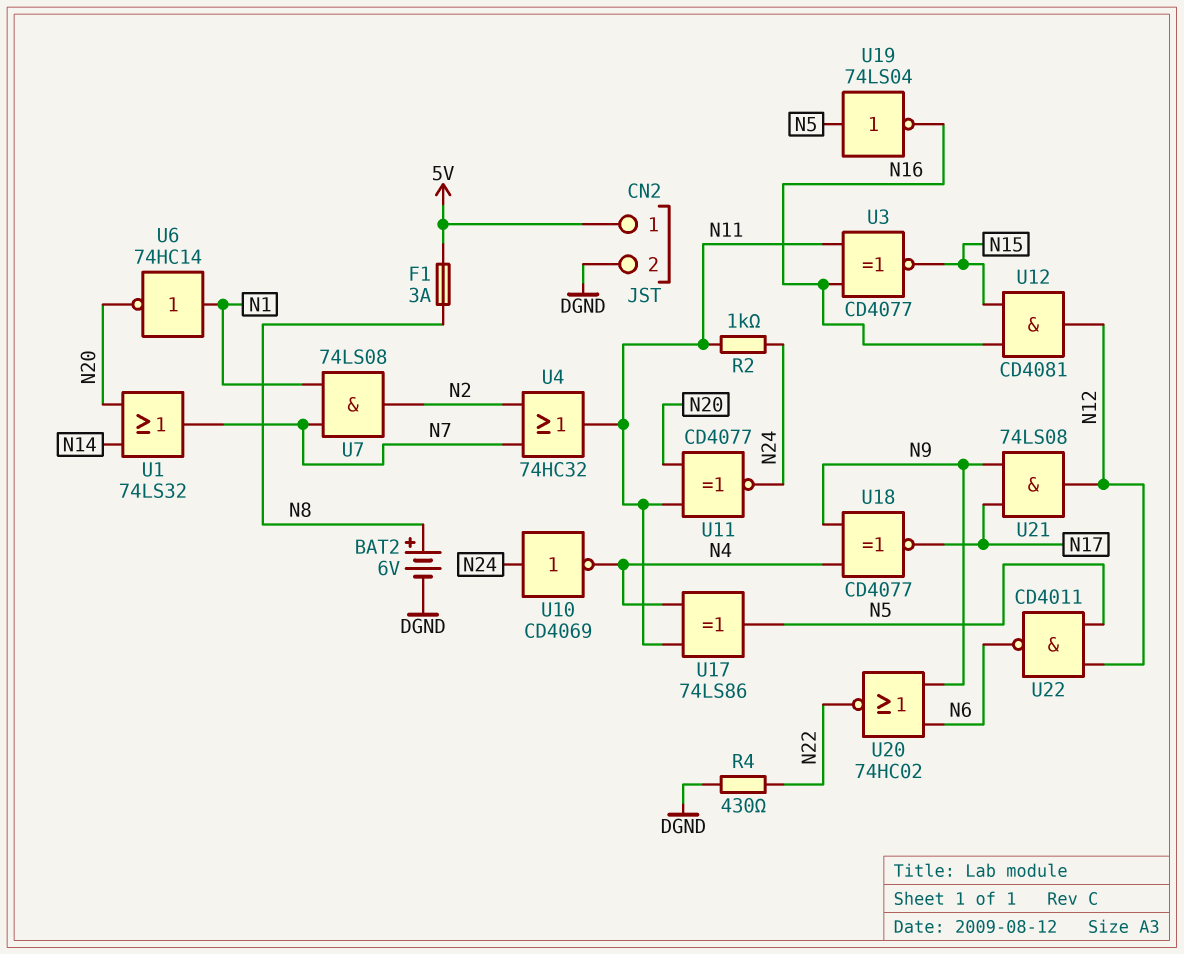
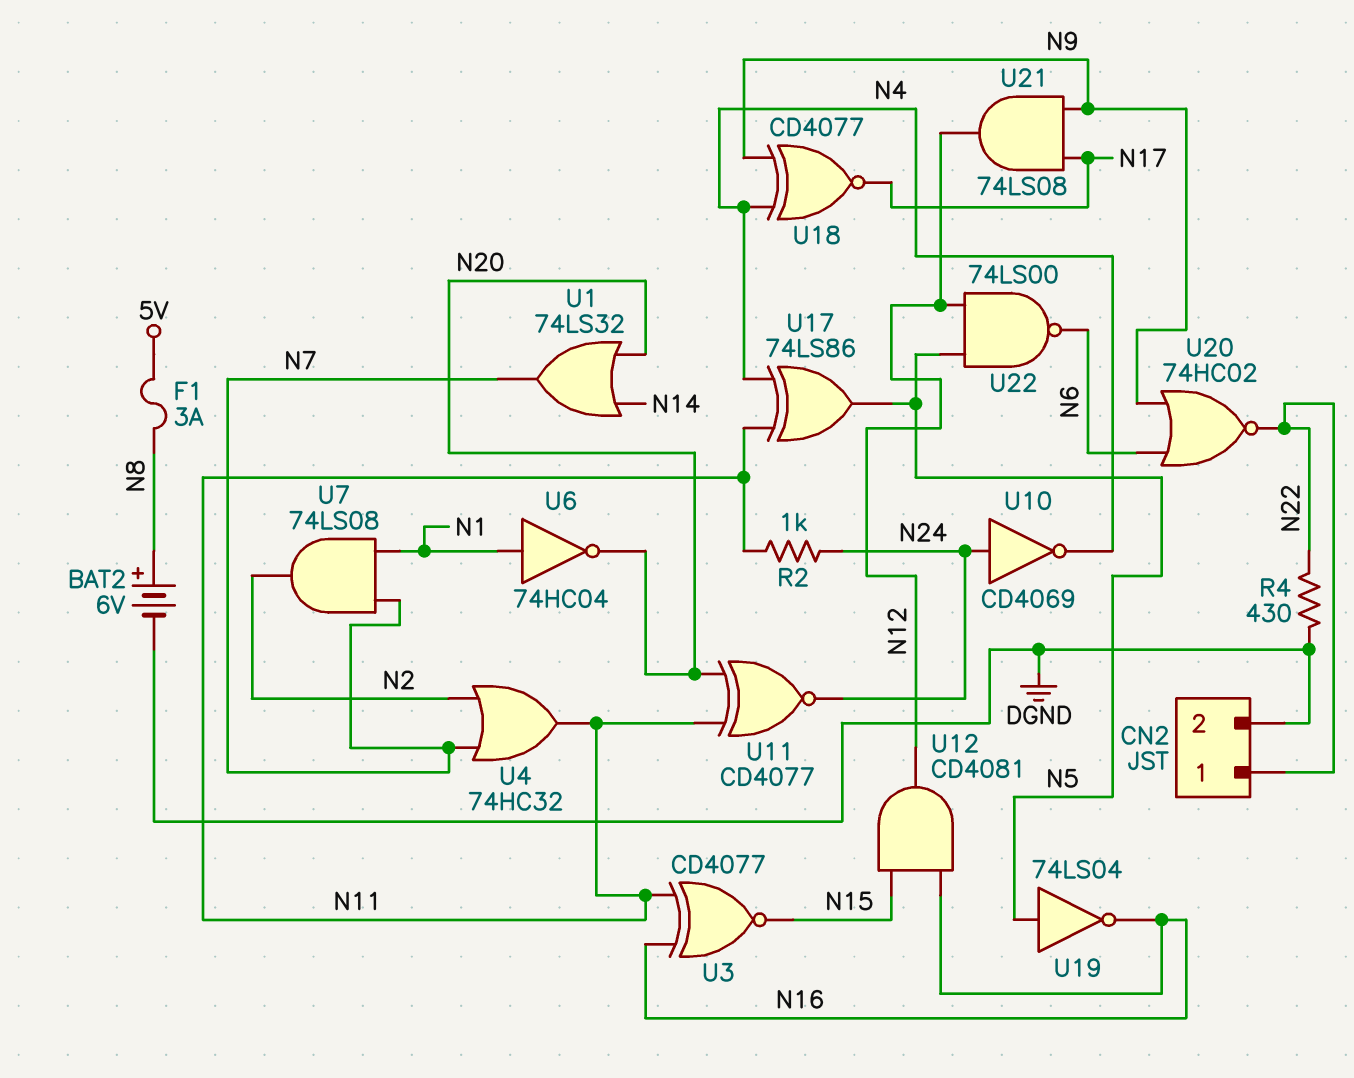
CN2 pin 1: 5V -> N22
U6: NOT 74HC14 (in N1, out N20) -> NOT 74HC04 (in N1, out N20)
U22: NAND CD4011 (in N5, in N12, out N6) -> NAND 74LS00 (in N5, in N12, out N6)

